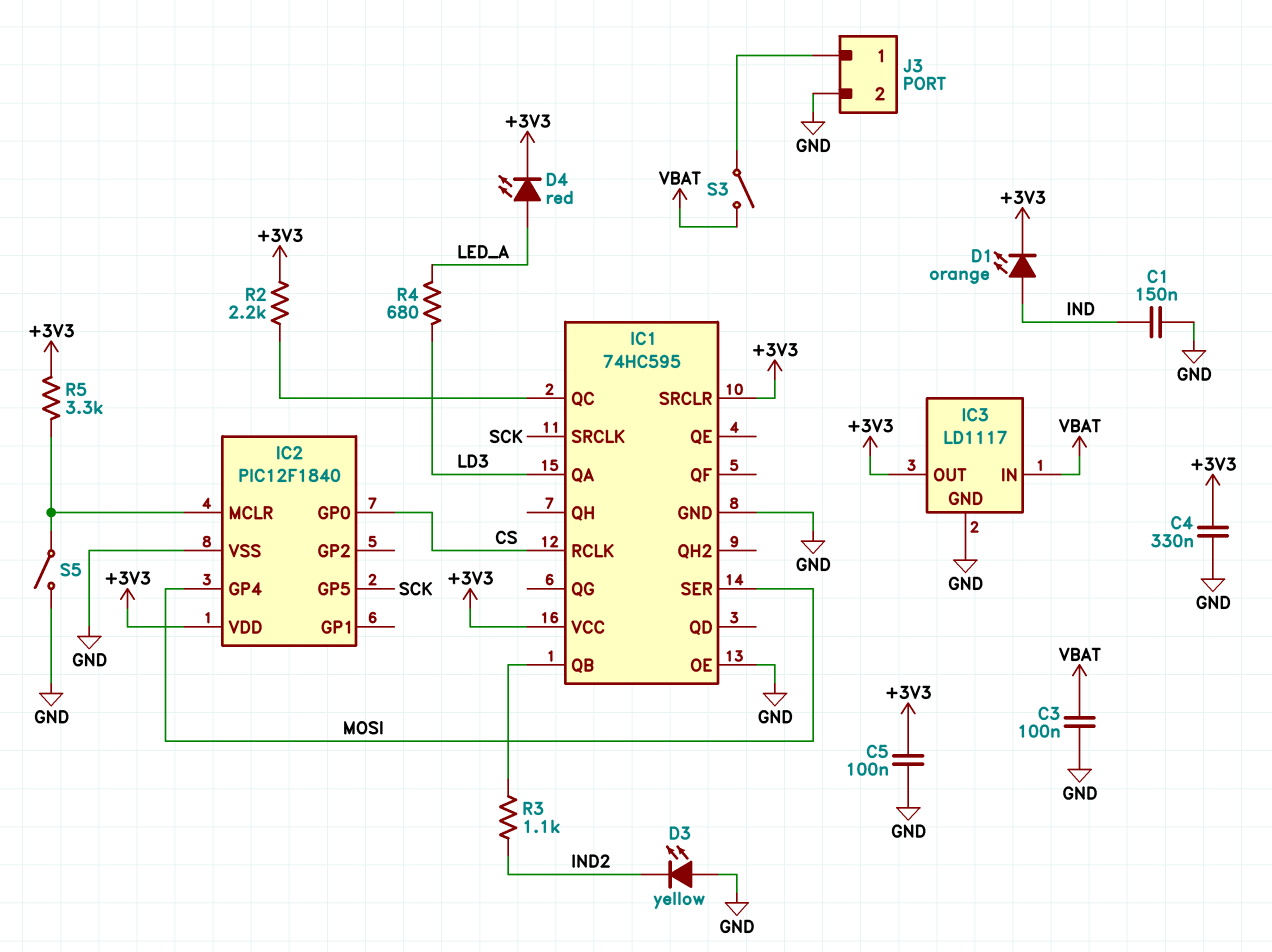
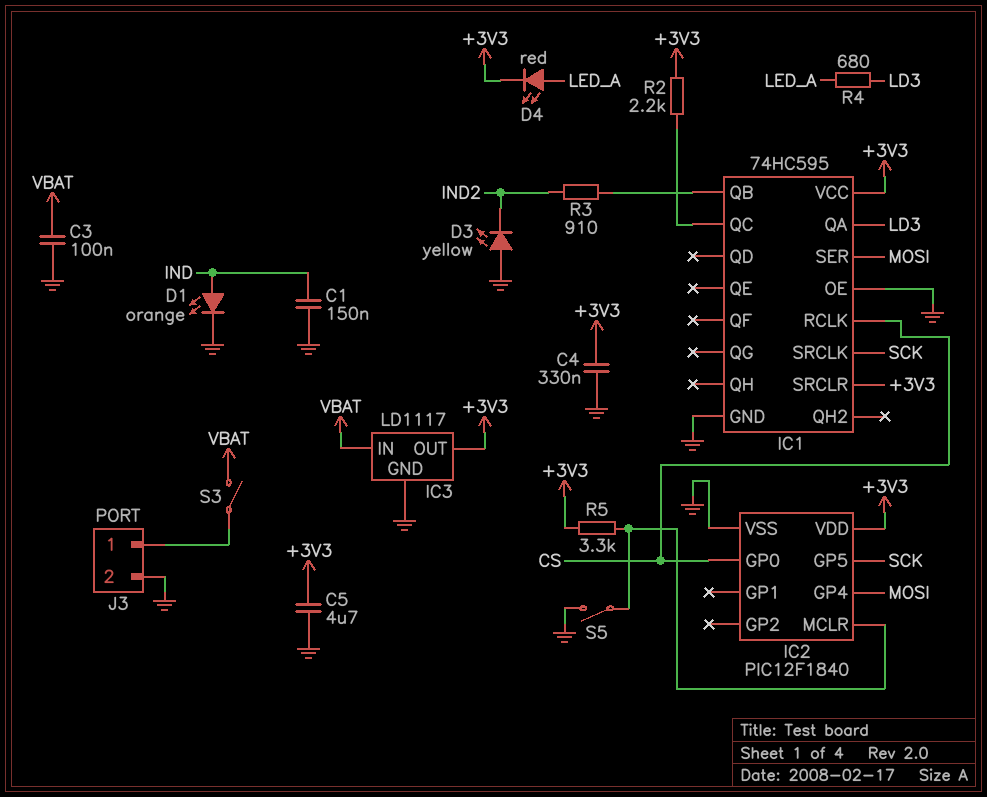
C5: 100nF (+3V3, GND) -> 4.7uF (+3V3, GND)
D1: LED orange (A IND, K +3V3) -> LED orange (A IND, K GND)
R3: 1.1k (IC1/QB, IND2) -> 910 (IC1/QB, IND2)

